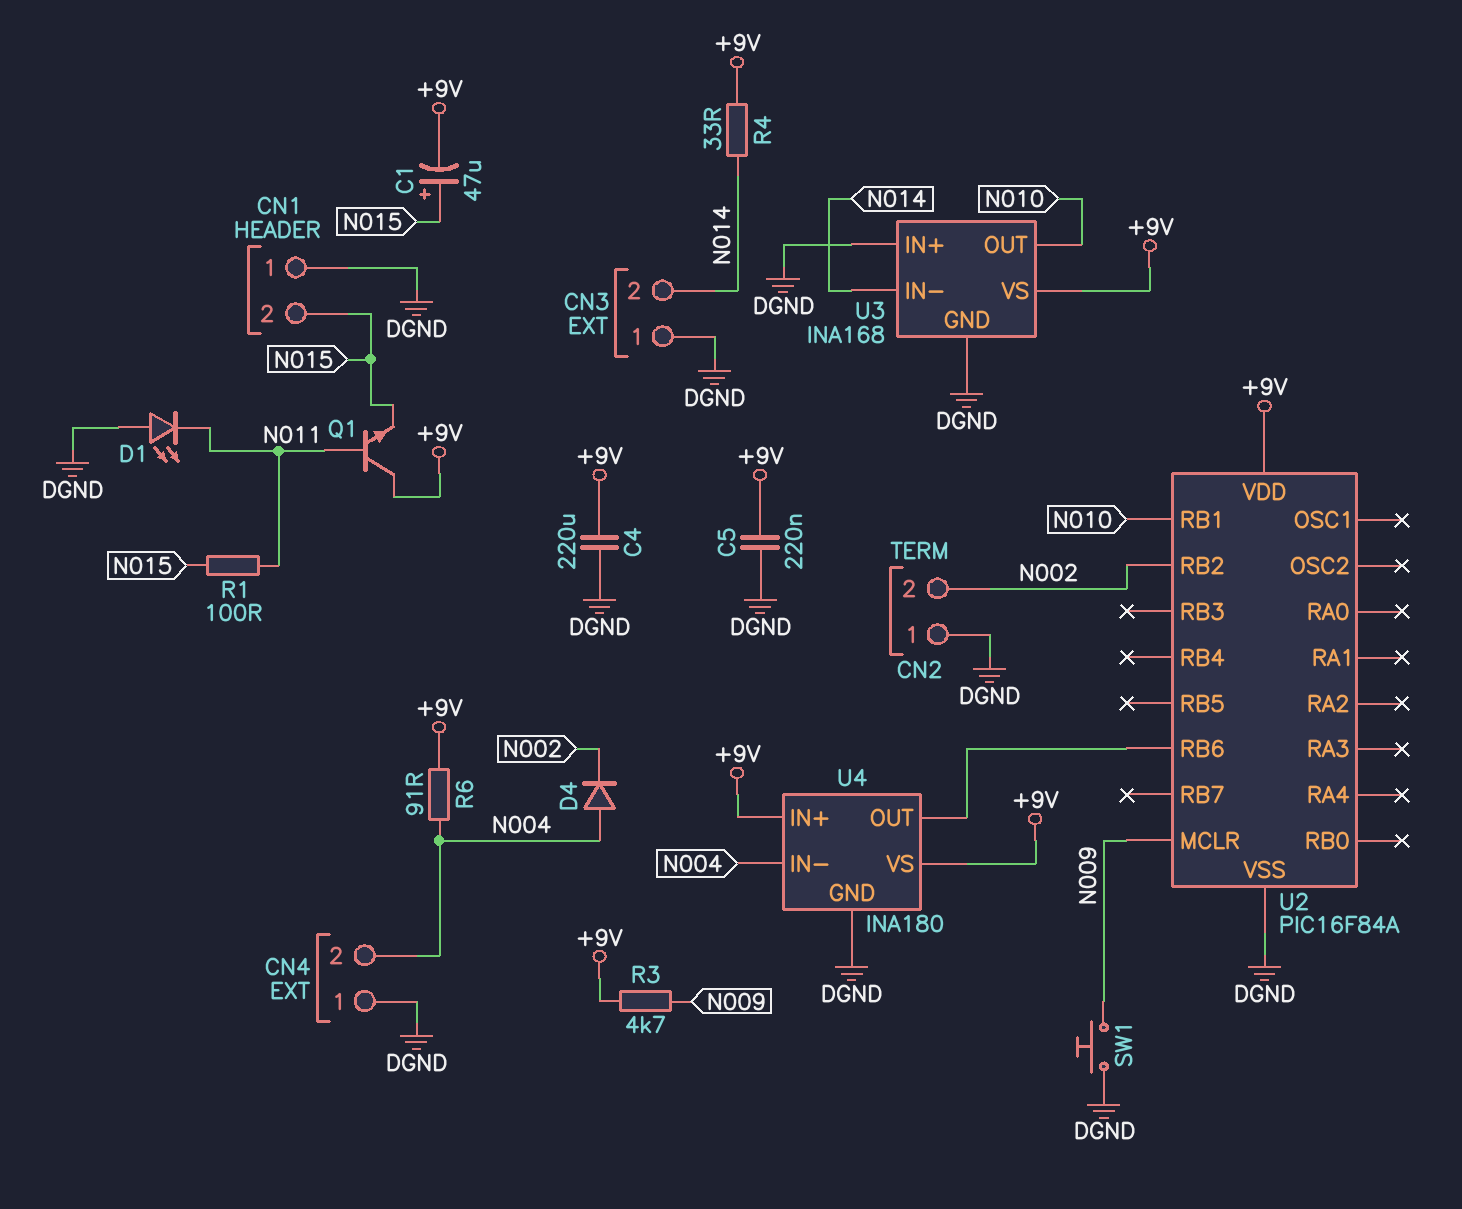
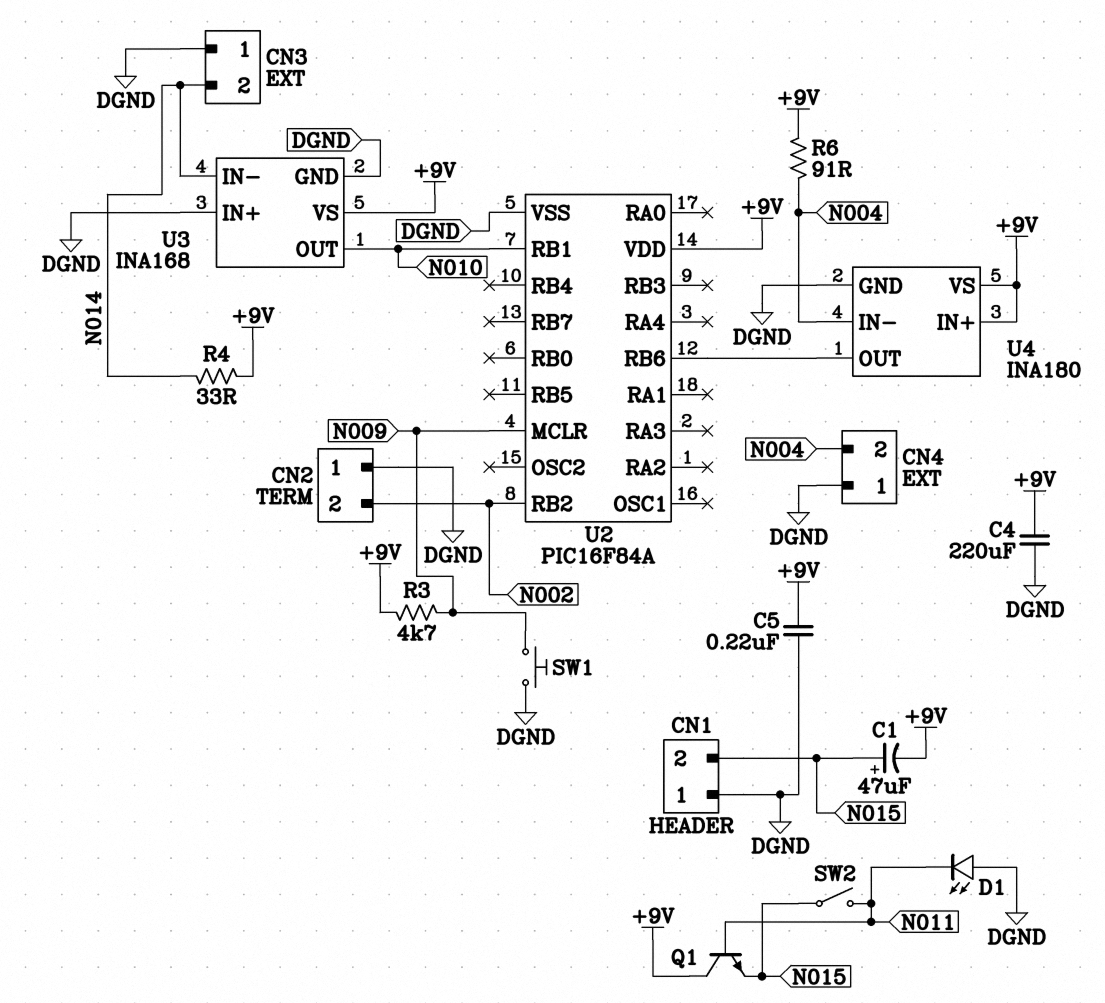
D4: diode (A N004, K N002) -> none
R1: 100 (N011, N015) -> none
SW2: none -> switch (N011, N015)

